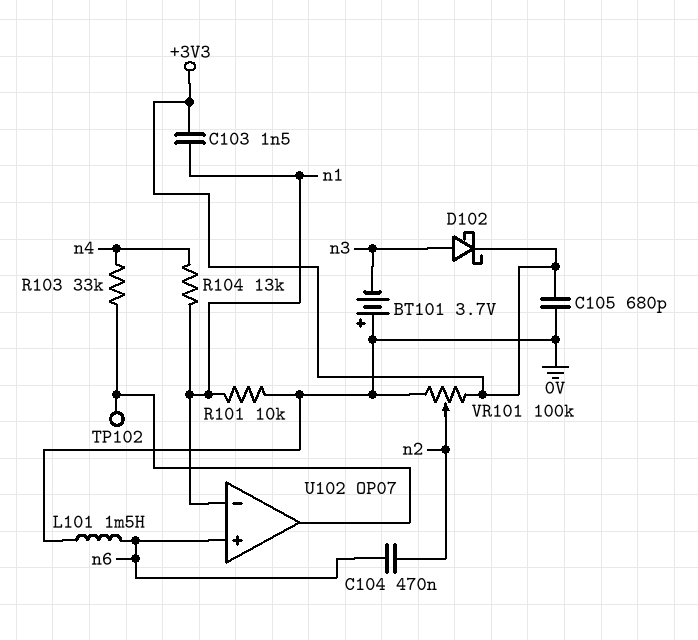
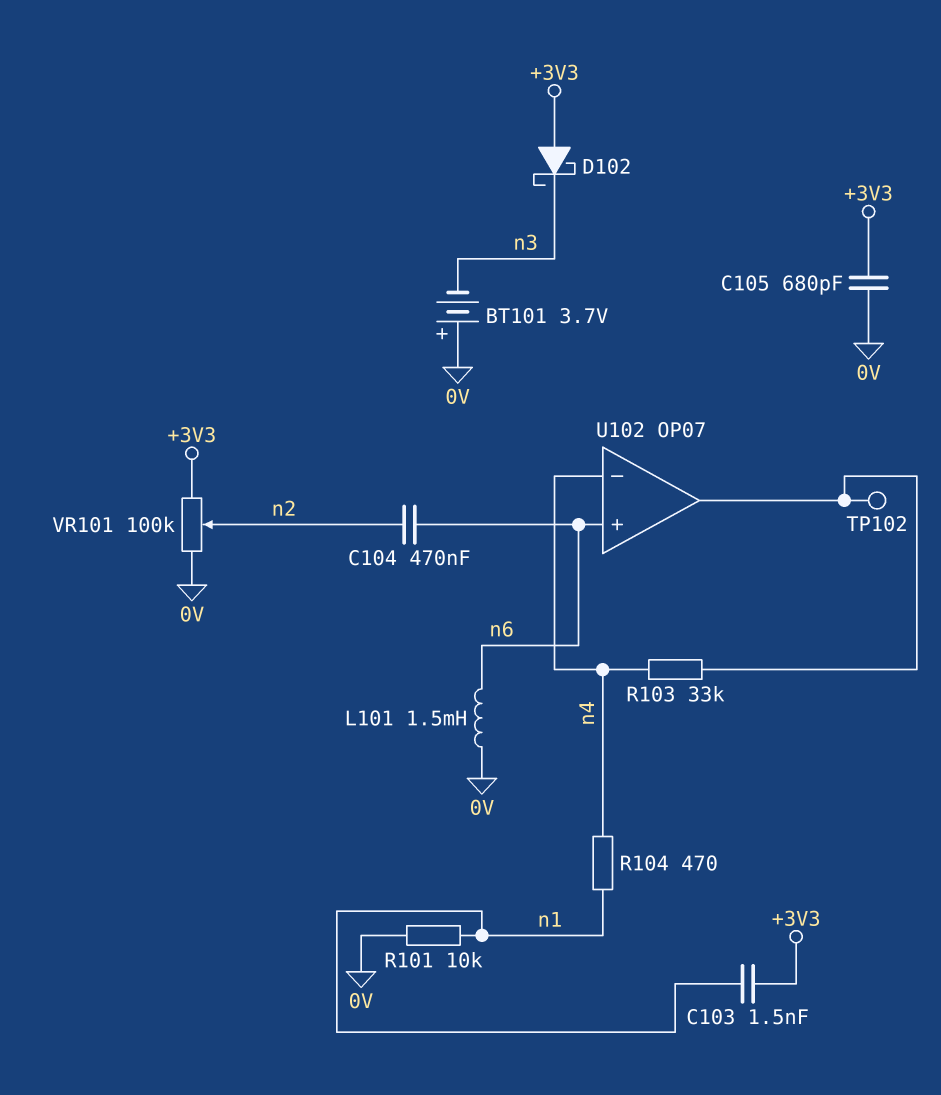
D102: schottky (A n3, K +3V3) -> schottky (A +3V3, K n3)
R104: 13k (n1, n4) -> 470 (n1, n4)
U102 pin in-: n1 -> n4

